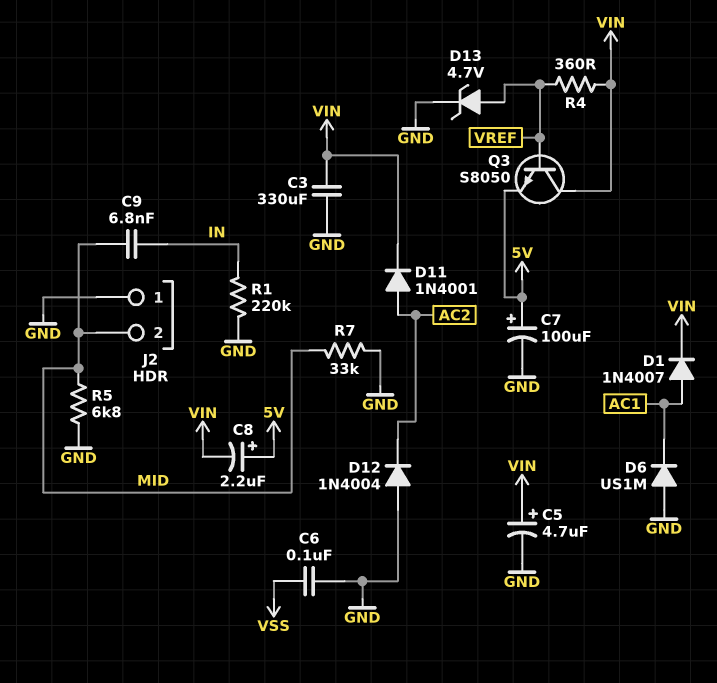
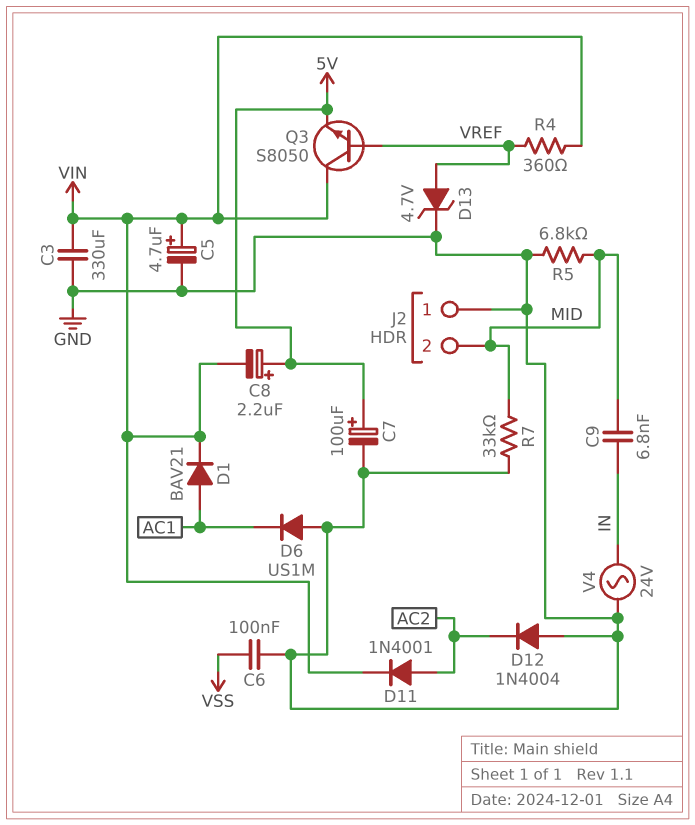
D1: diode 1N4007 (A AC1, K VIN) -> diode BAV21 (A AC1, K VIN)
R1: 220k (GND, IN) -> none
V4: none -> AC 24V (GND, IN)

